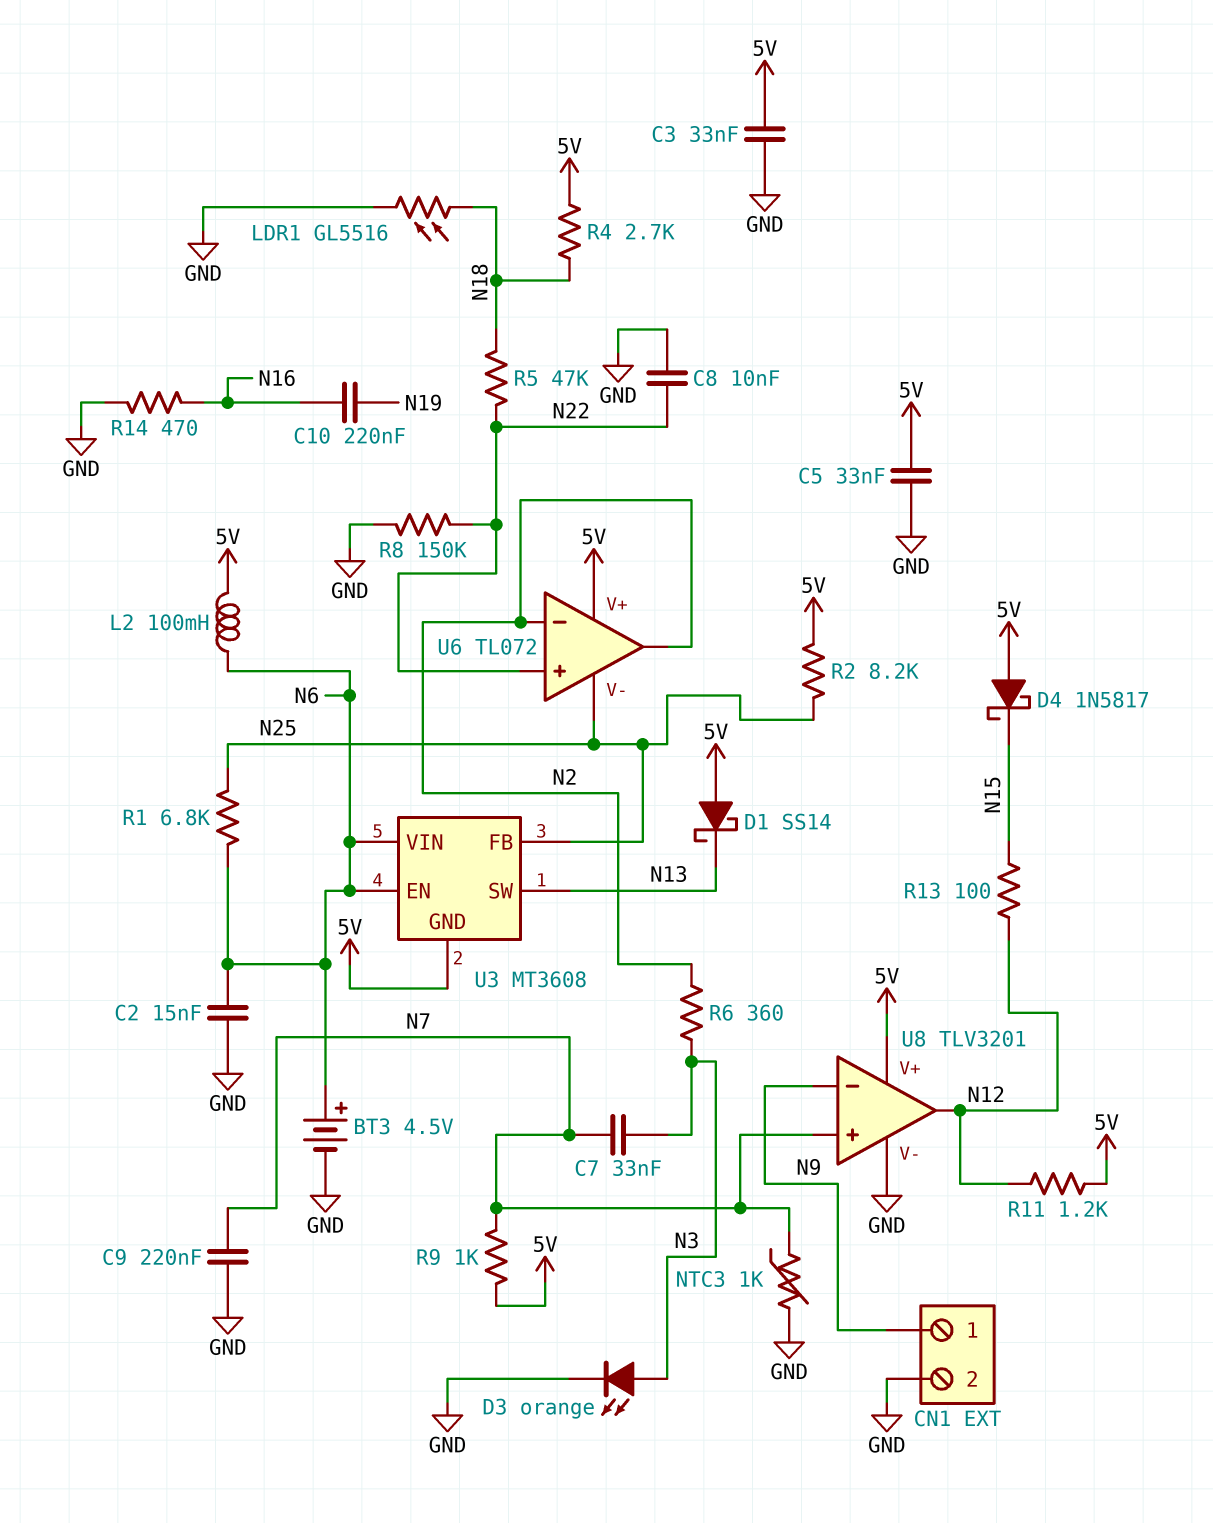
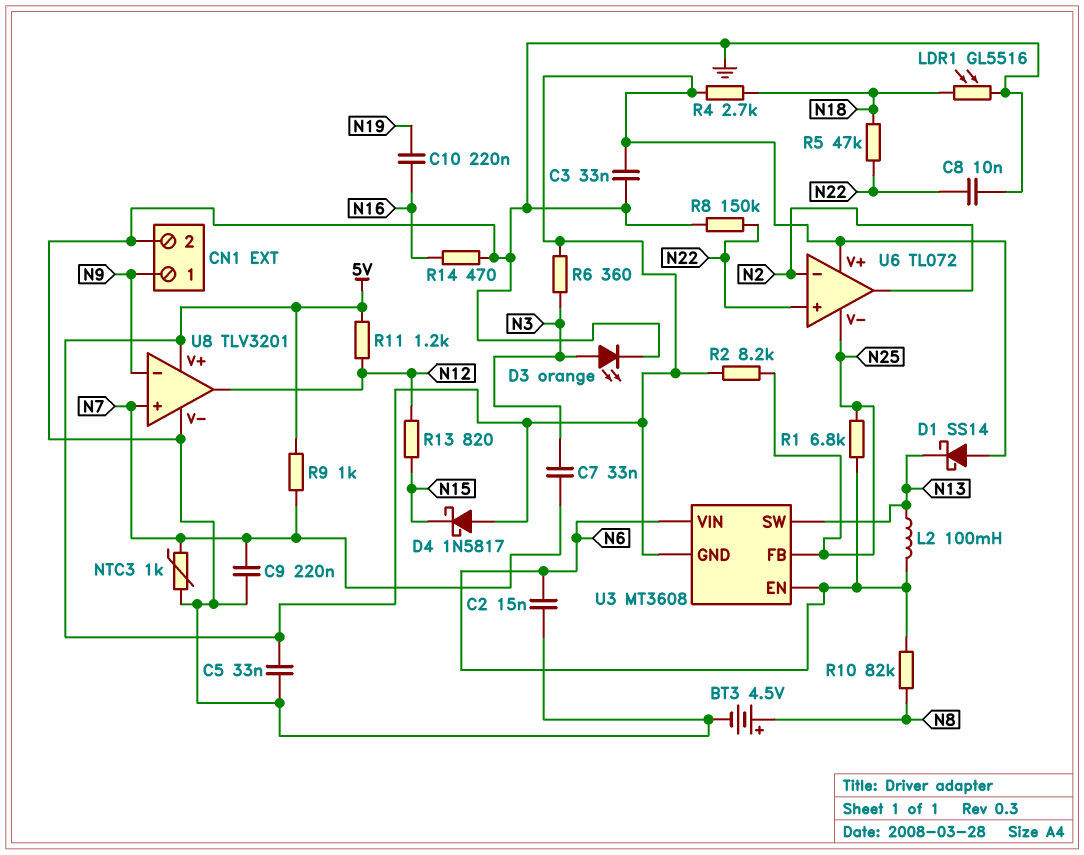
BT3: 4.5V (plus N6, minus GND) -> 4.5V (plus N8, minus GND)
L2: 100mH (5V, N6) -> 100mH (N6, N13)
R6: 360 (N2, N3) -> 360 (5V, N3)
R10: none -> 82k (N6, N8)
R13: 100 (N12, N15) -> 820 (N12, N15)

